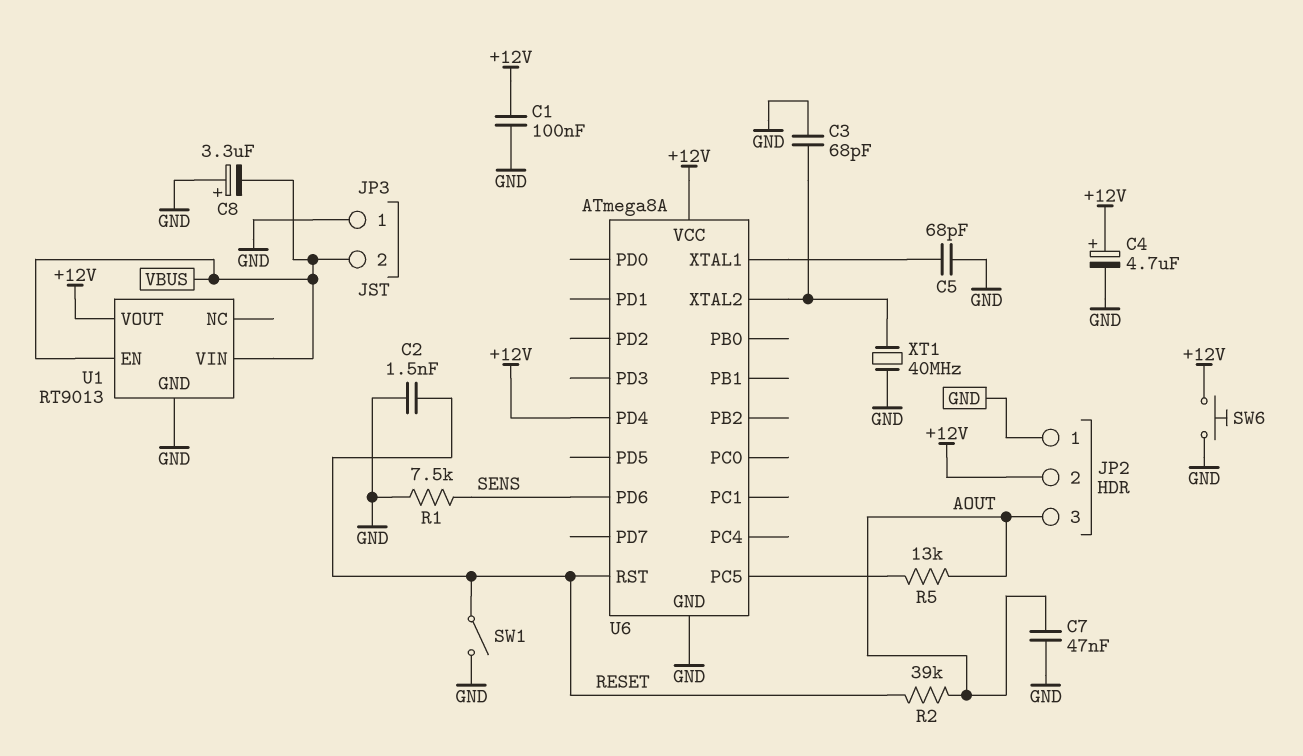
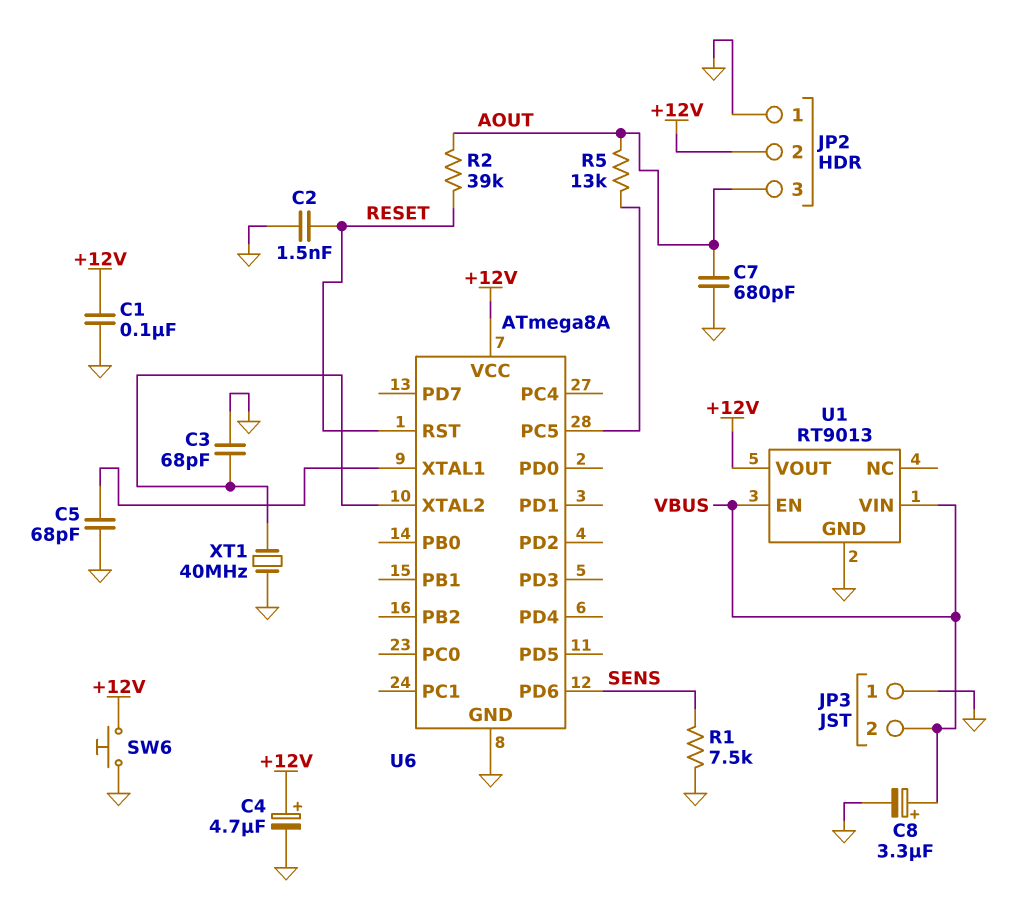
C7: 47nF (AOUT, GND) -> 680pF (AOUT, GND)
C8: 3.3uF (plus GND, minus VBUS) -> 3.3uF (plus VBUS, minus GND)
SW1: switch (GND, RESET) -> none
U6 pin PD4: +12V -> none

